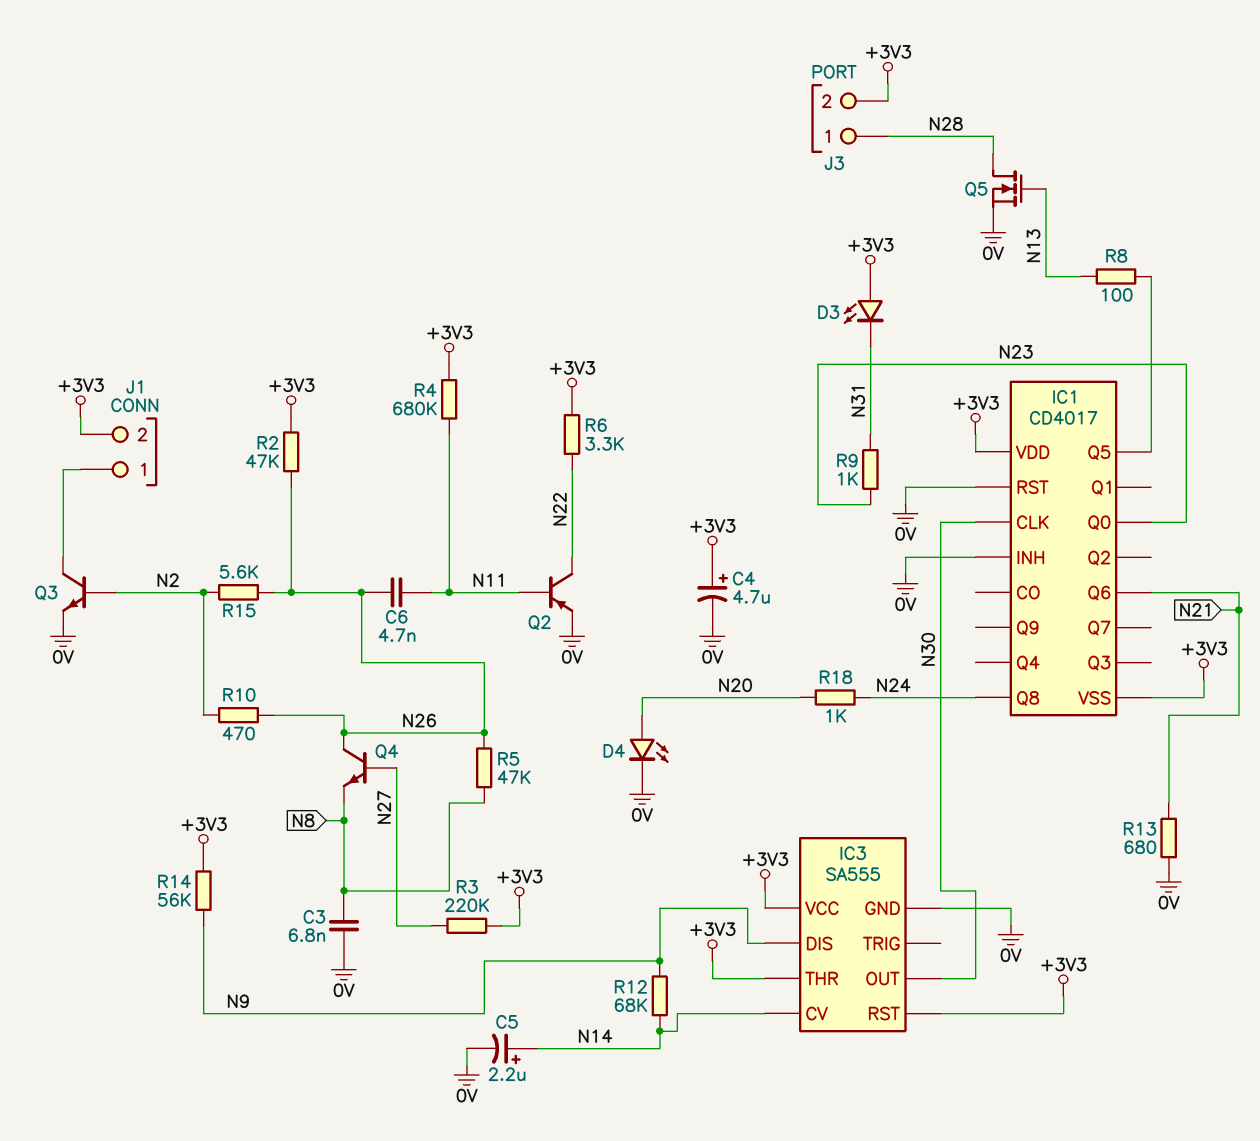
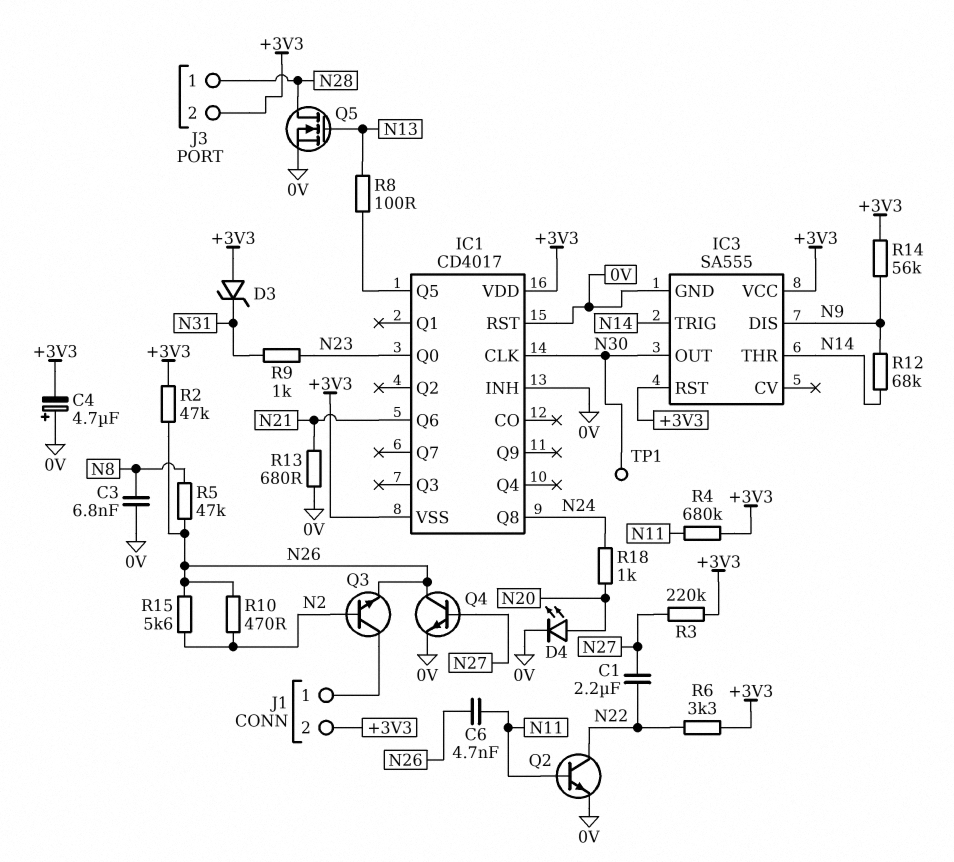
C1: none -> 2.2uF (N22, N27)
C4: 4.7uF (plus +3V3, minus 0V) -> 4.7uF (plus 0V, minus +3V3)
C5: 2.2uF (plus N14, minus 0V) -> none
D3: LED (A +3V3, K N31) -> zener (A +3V3, K N31)
IC3 pin CV: N14 -> none
IC3 pin THR: +3V3 -> N14
IC3 pin TRIG: none -> N14
Q2: PNP (B N11, C N22, E 0V) -> NPN (B N11, C N22, E 0V)
Q3: NPN (B N2, C J1/1, E 0V) -> NPN (B N2, C J1/1, E N26)
Q4: NPN (B N27, C N26, E N8) -> NPN (B N27, C N26, E 0V)
TP1: none -> test point (N30)

